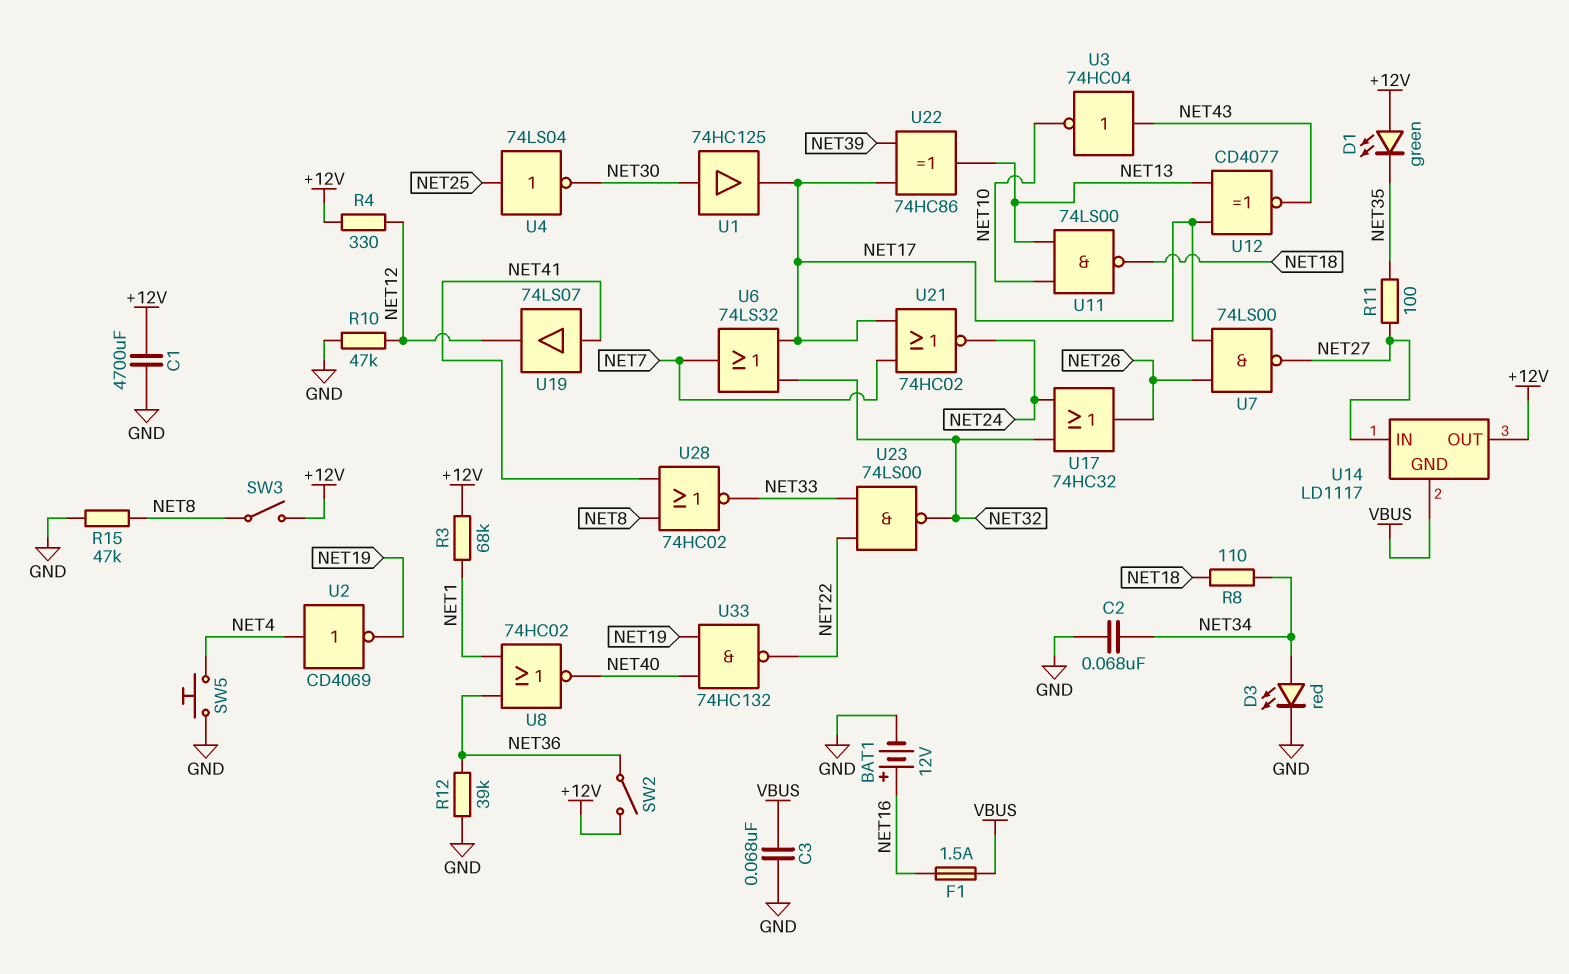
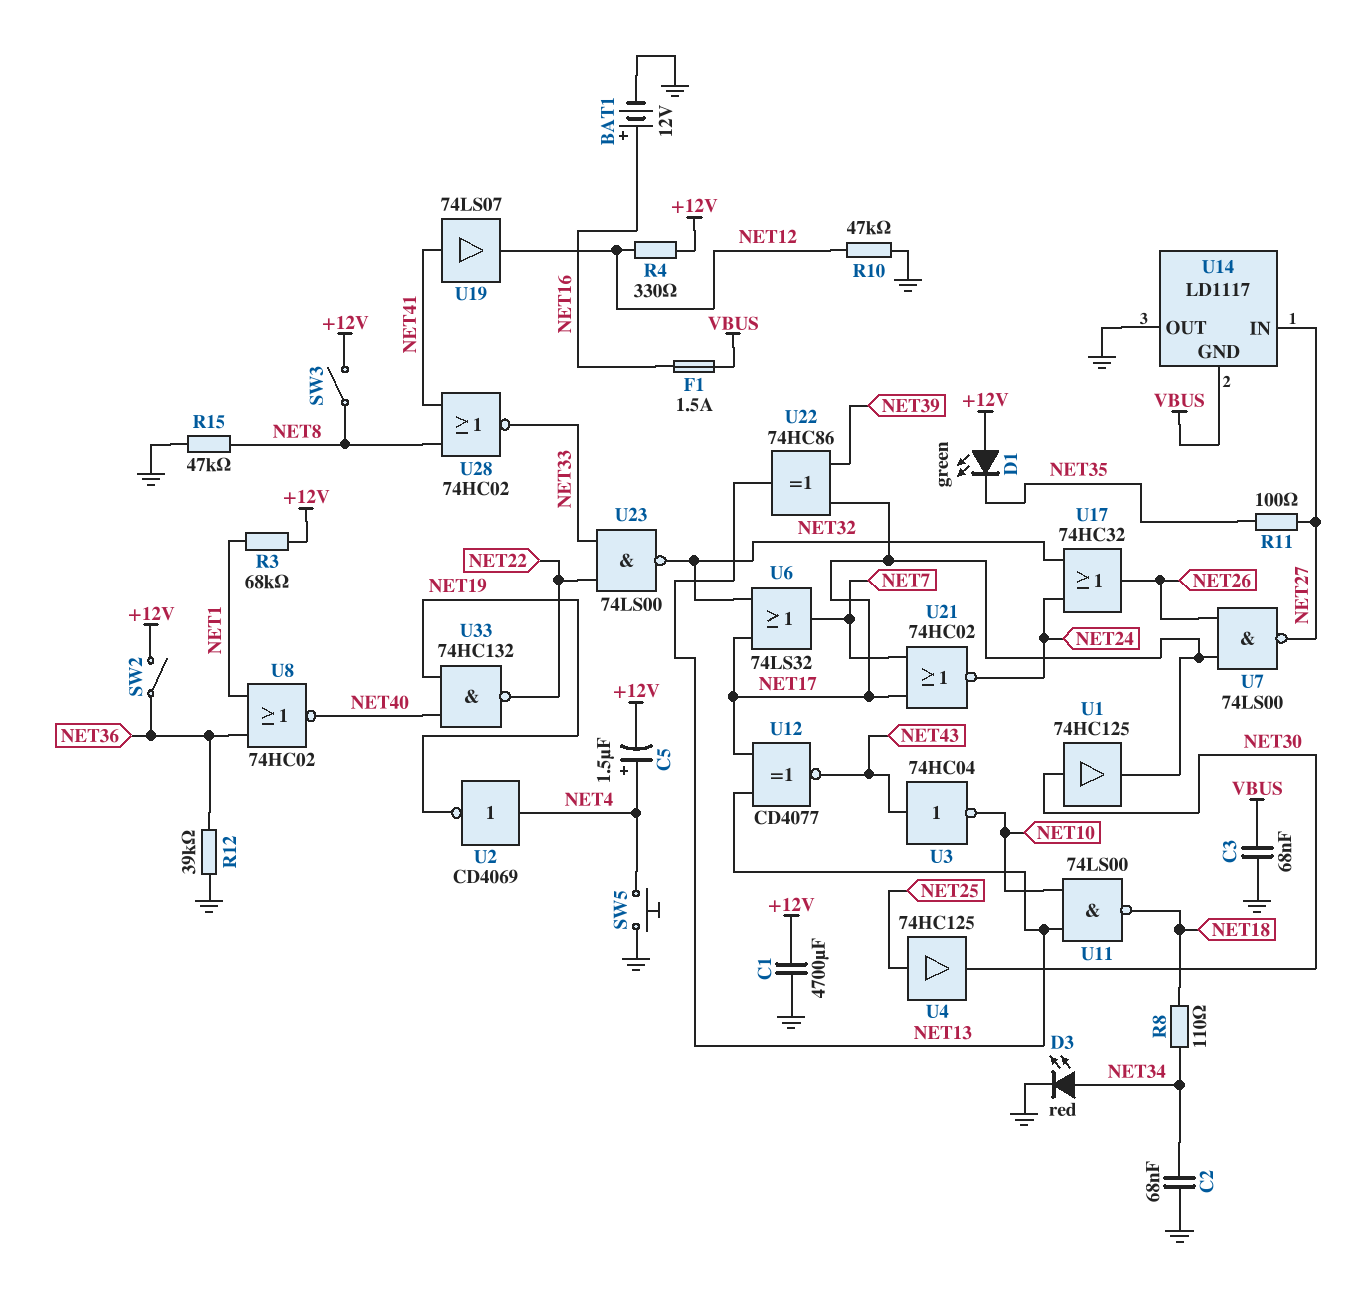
C5: none -> 1.5uF (plus NET4, minus +12V)
U4: NOT 74LS04 (in NET25, out NET30) -> buffer 74HC125 (in NET25, out NET30)
U14 pin OUT: +12V -> GND

